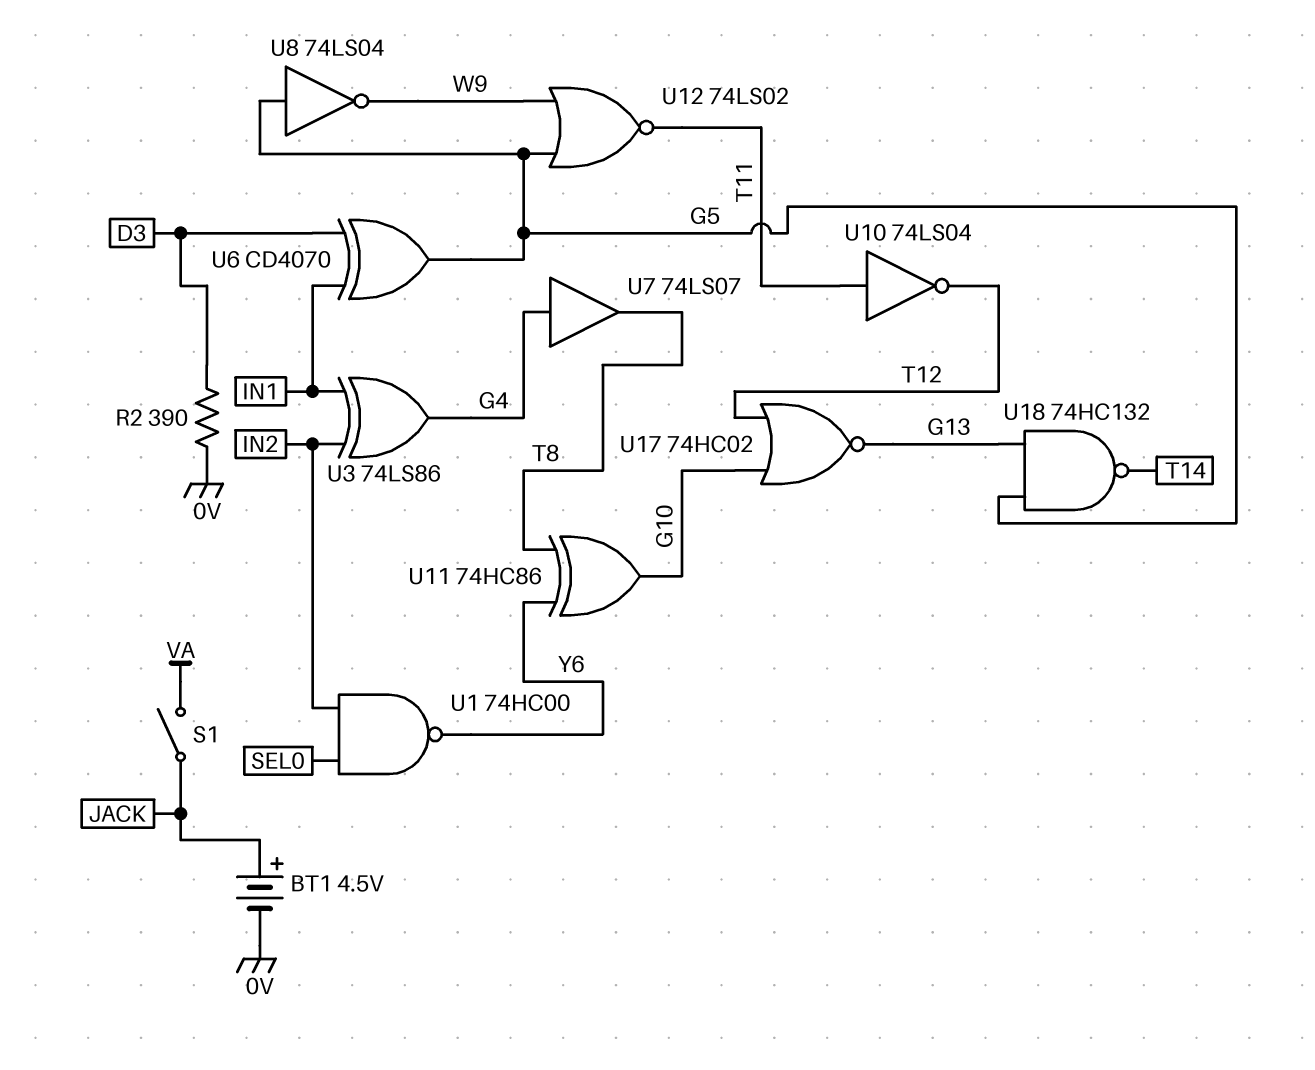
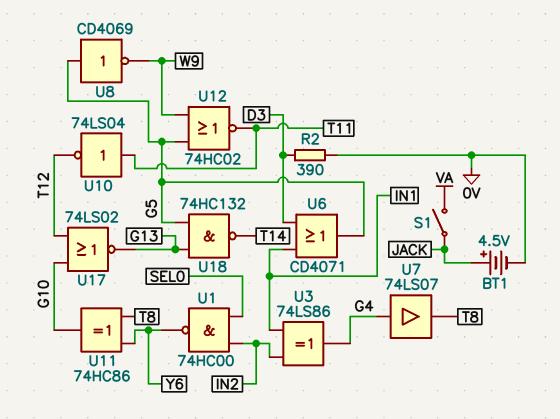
U6: XOR CD4070 (in D3, in IN1, out G5) -> OR CD4071 (in D3, in IN1, out G5)
U8: NOT 74LS04 (in G5, out W9) -> NOT CD4069 (in G5, out W9)
U12: NOR 74LS02 (in G5, in W9, out T11) -> NOR 74HC02 (in G5, in W9, out T11)
U17: NOR 74HC02 (in G10, in T12, out G13) -> NOR 74LS02 (in G10, in T12, out G13)

